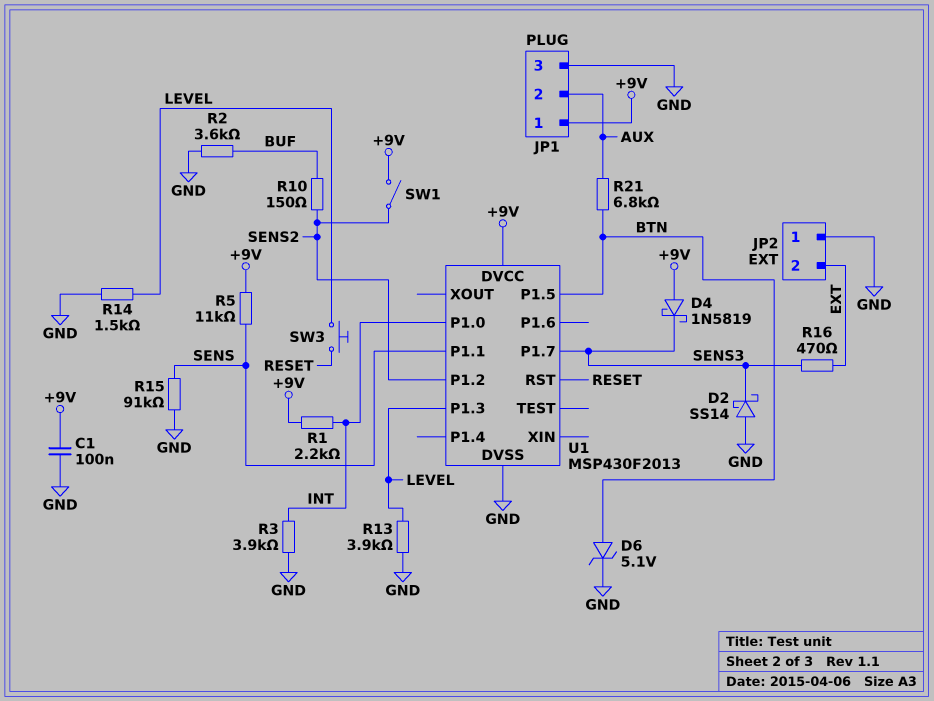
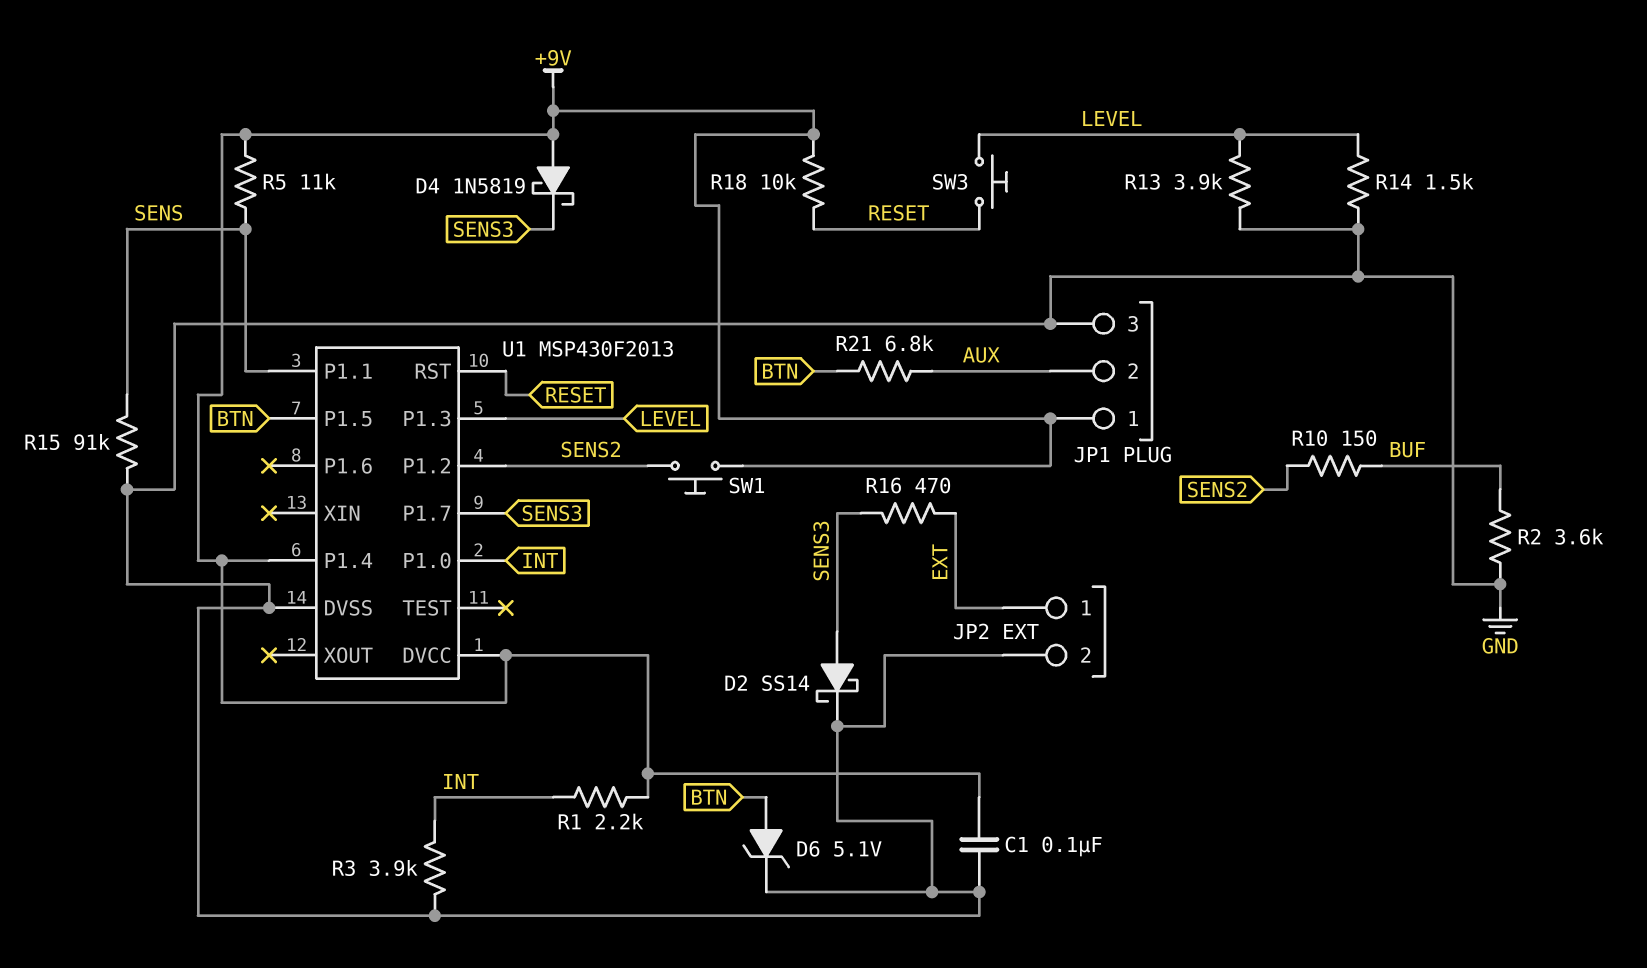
D2: schottky SS14 (A GND, K SENS3) -> schottky SS14 (A SENS3, K GND)
JP2 pin 1: GND -> EXT
JP2 pin 2: EXT -> GND
R18: none -> 10k (+9V, RESET)
SW1: switch (+9V, SENS2) -> button (+9V, SENS2)
U1 pin P1.4: none -> +9V

